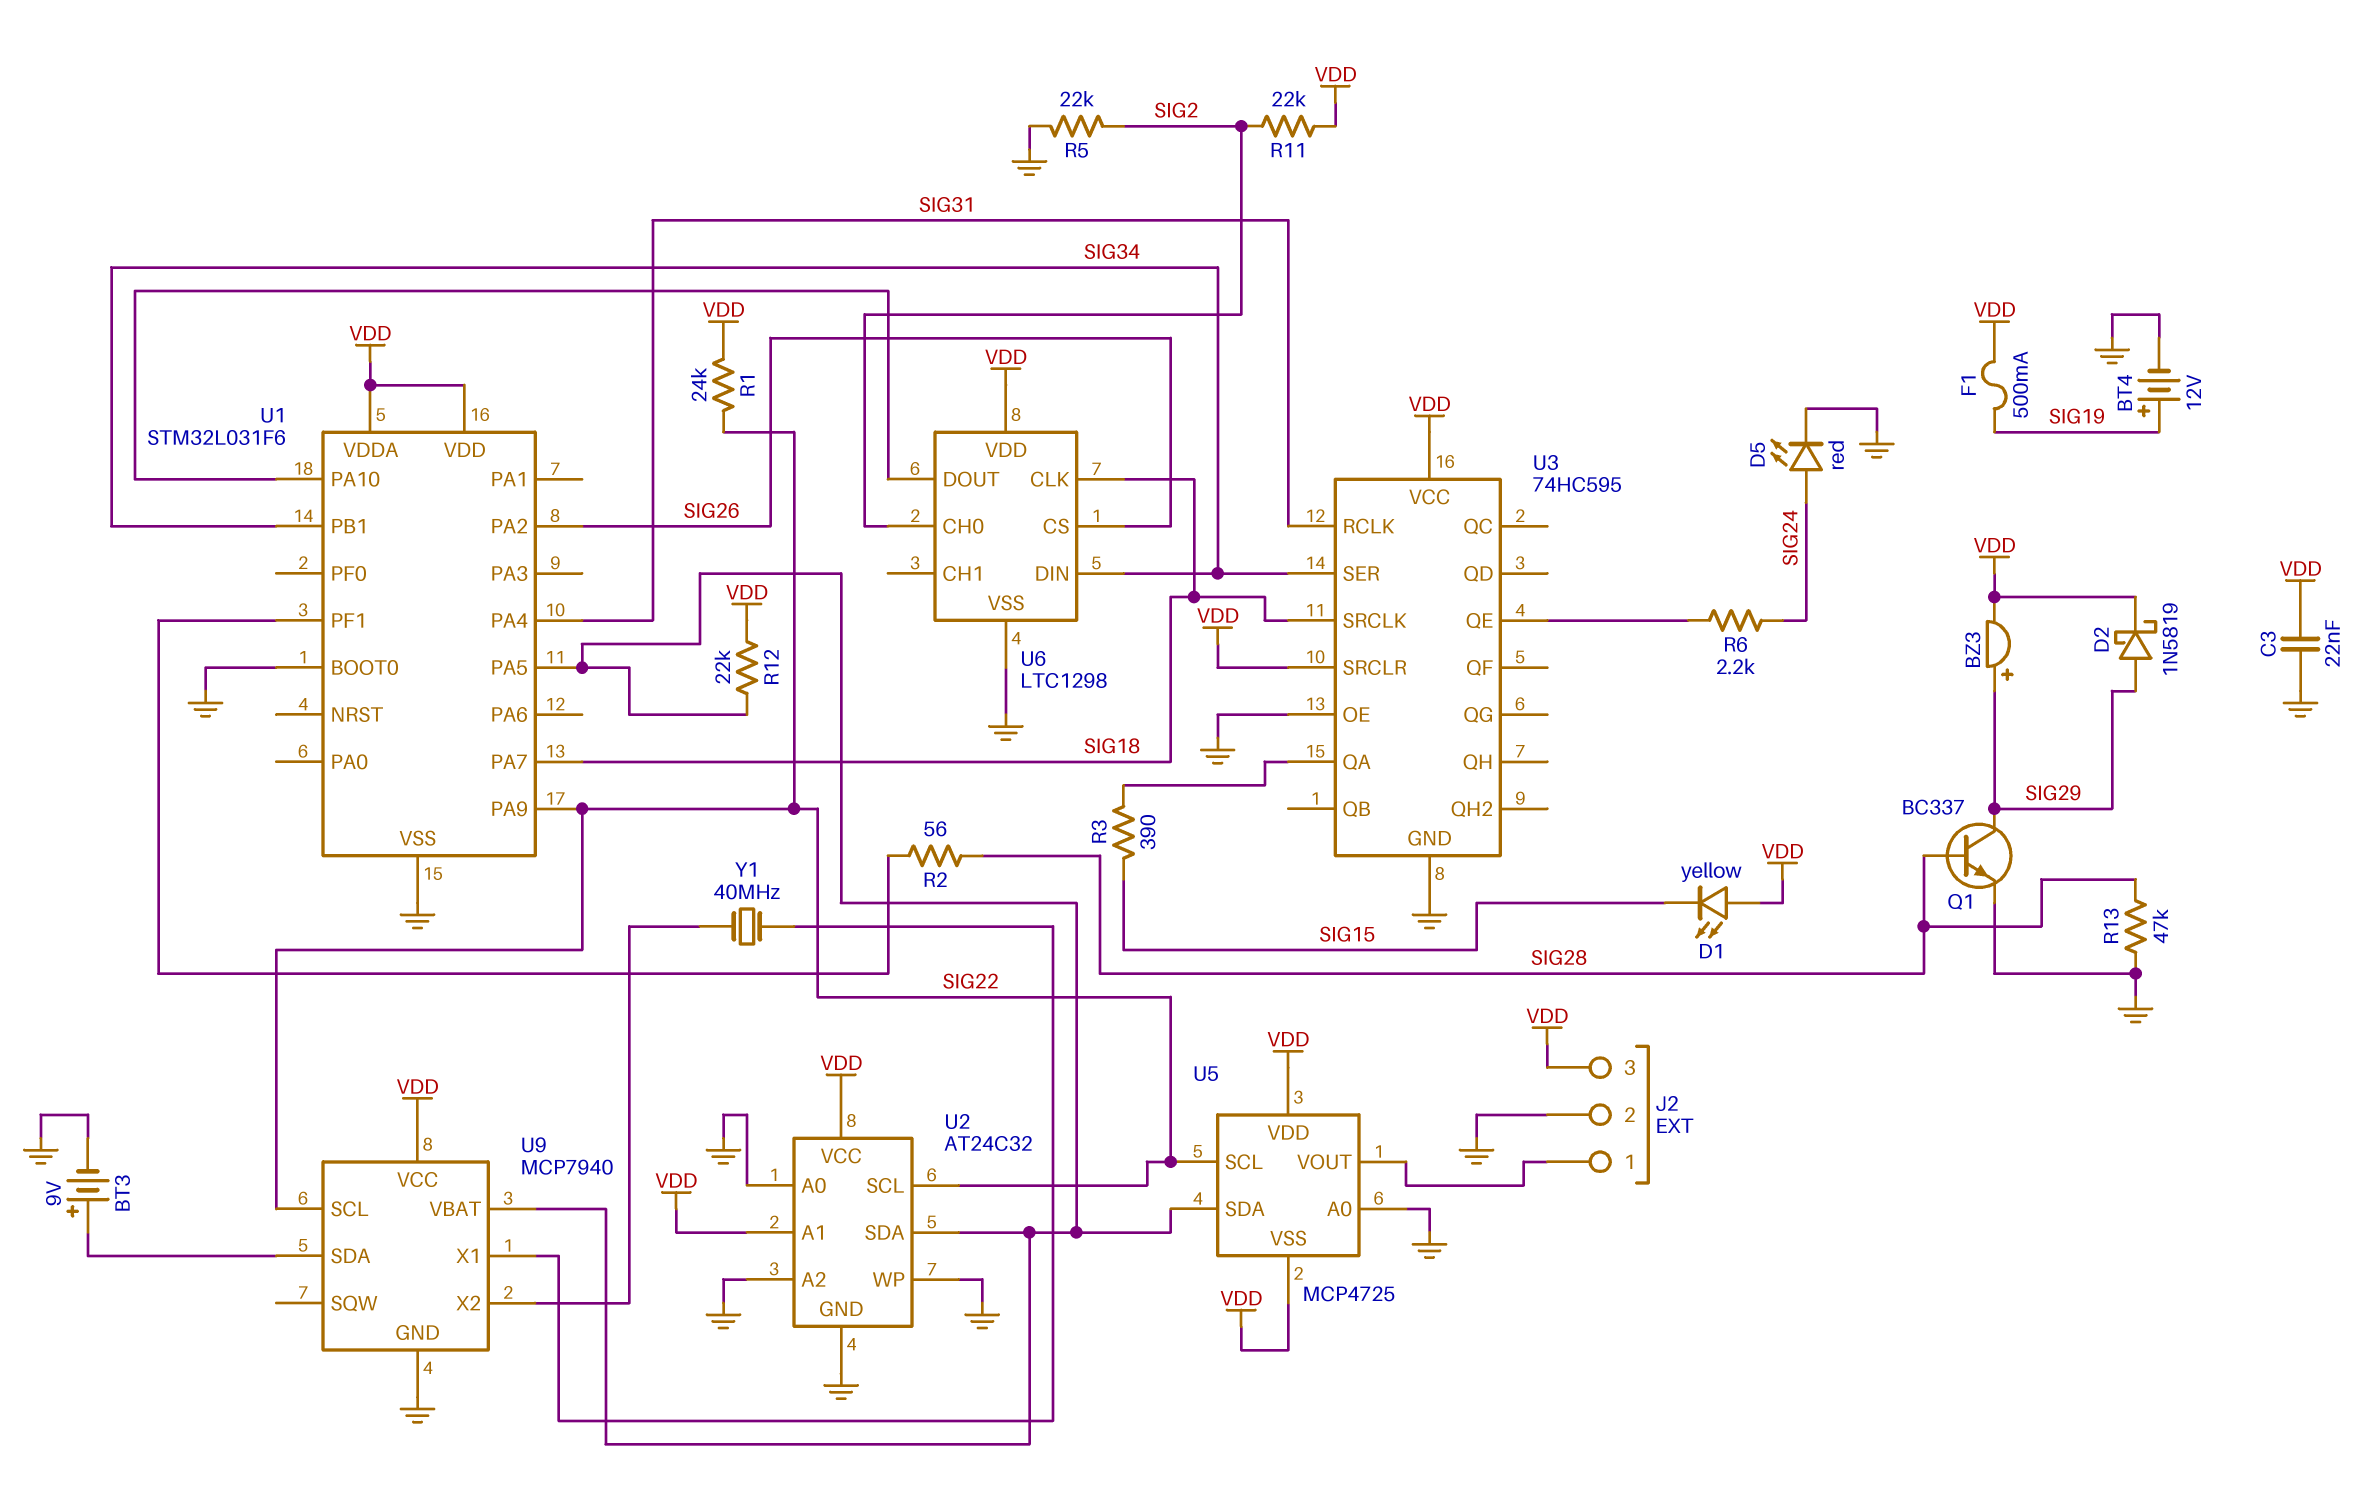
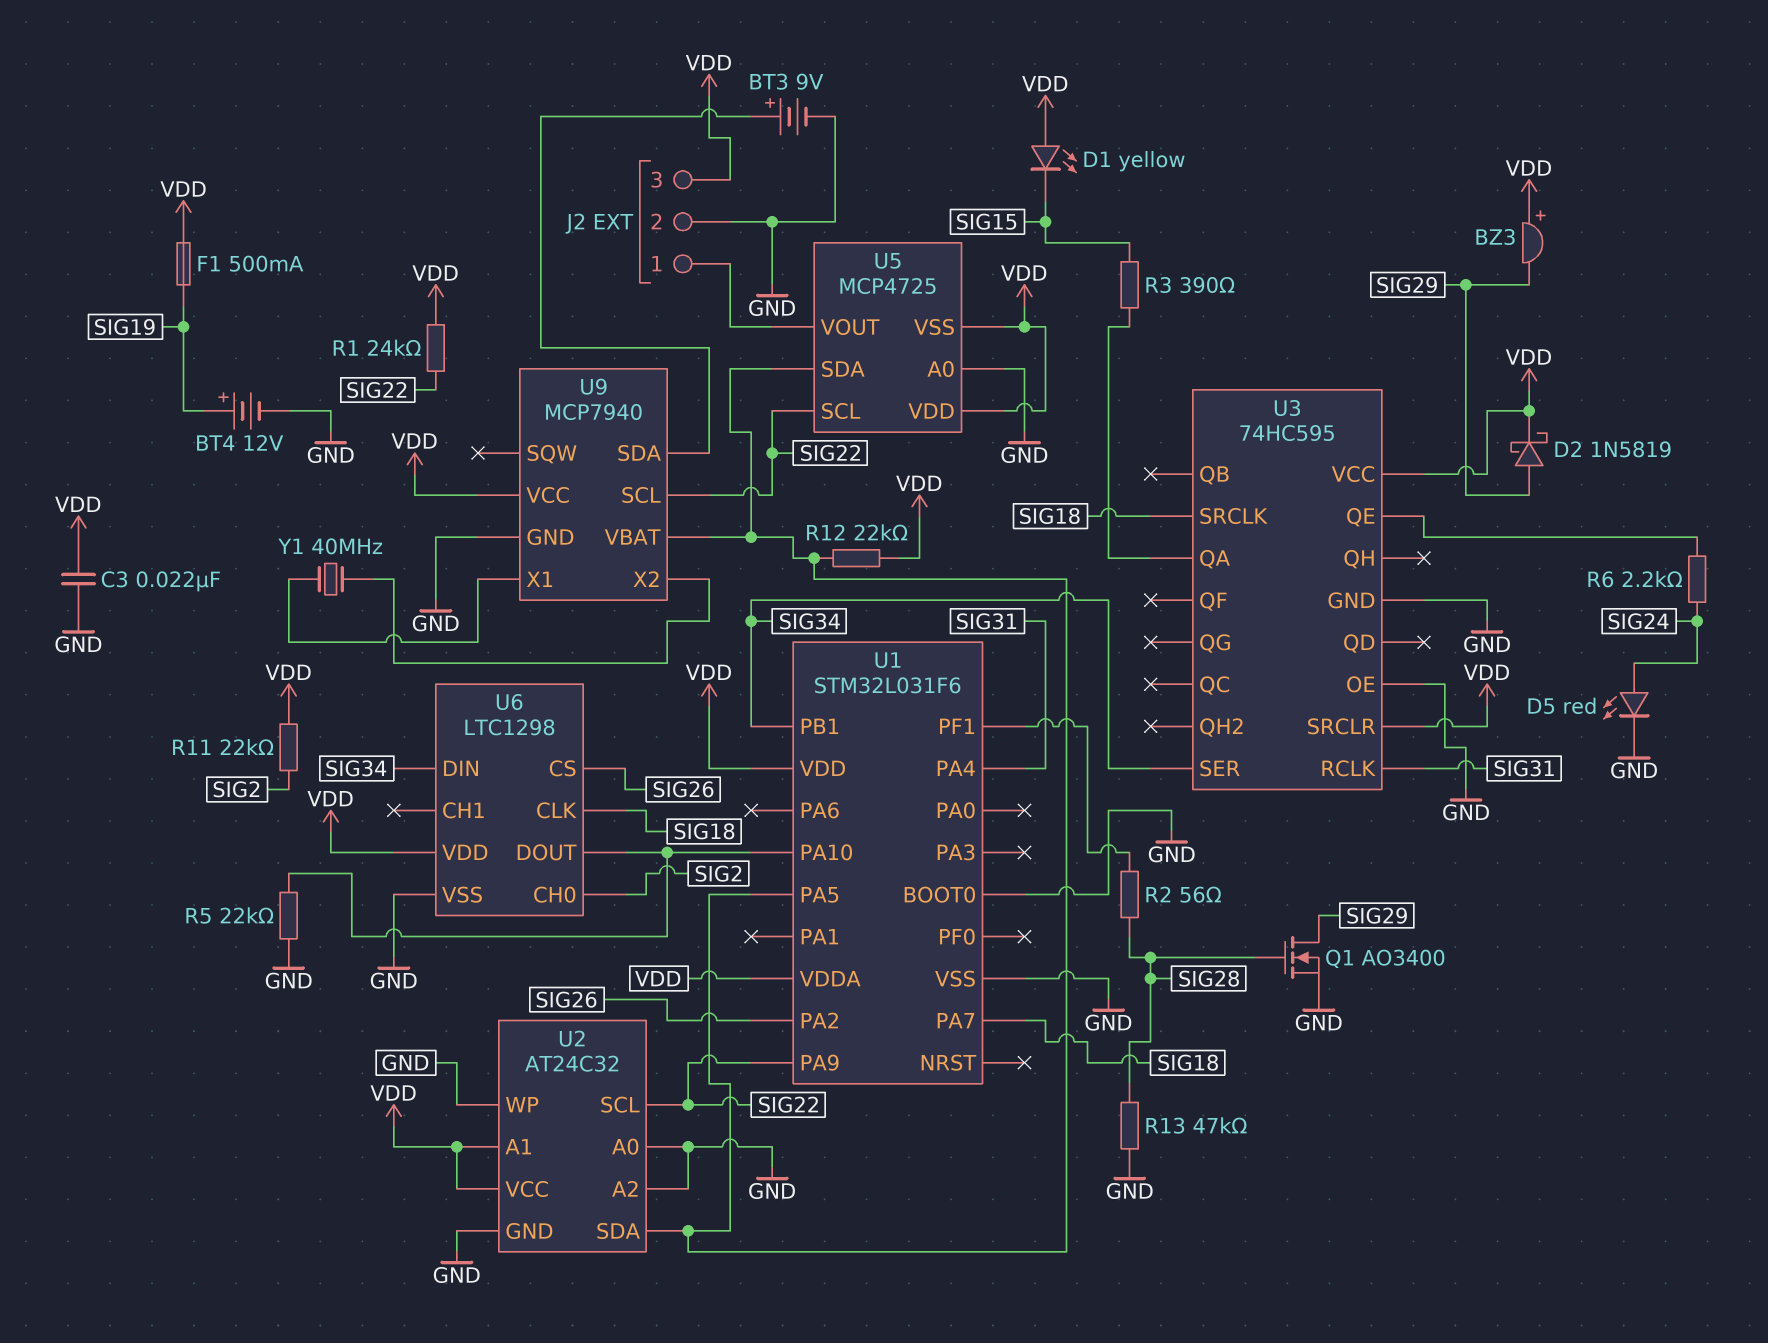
BZ3: buzzer (plus SIG29, minus VDD) -> buzzer (plus VDD, minus SIG29)
Q1: NPN BC337 (B SIG28, C SIG29, E GND) -> NMOS AO3400 (G SIG28, D SIG29, S GND)
R5: 22k (GND, SIG2) -> 22k (GND, U1/PA10)

